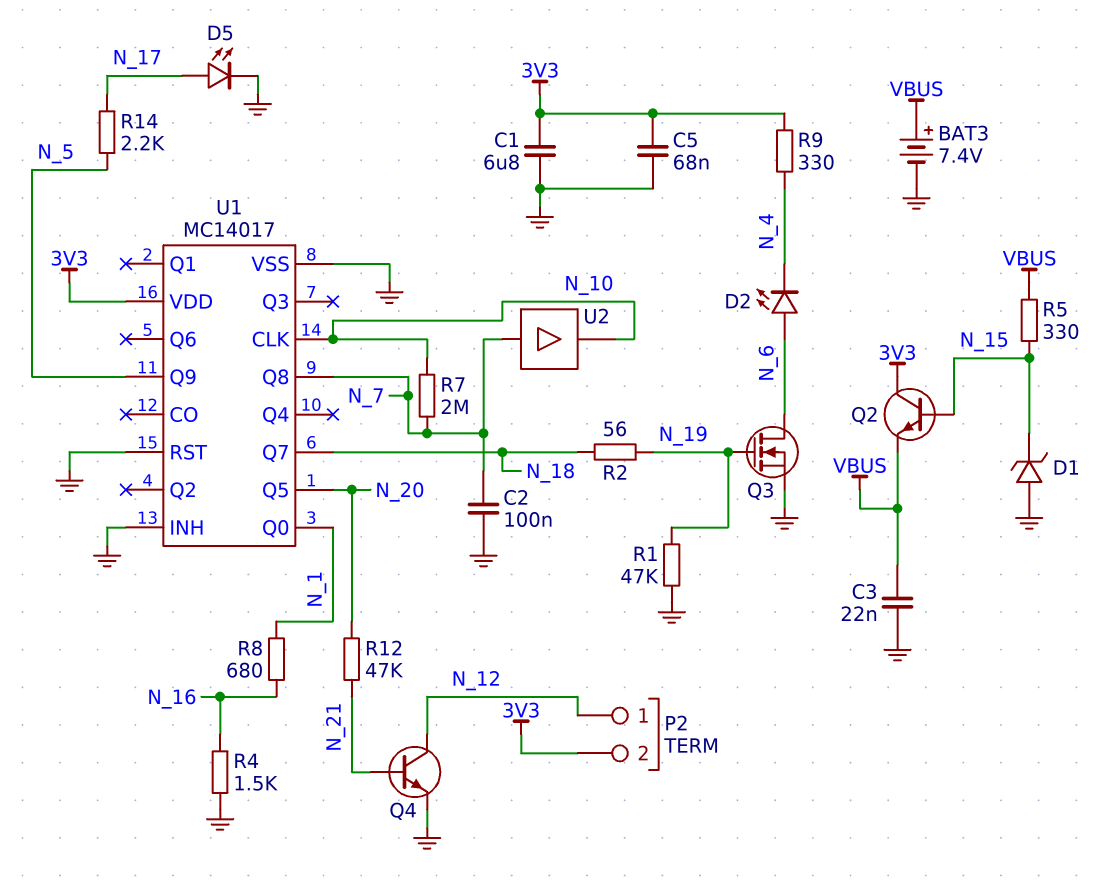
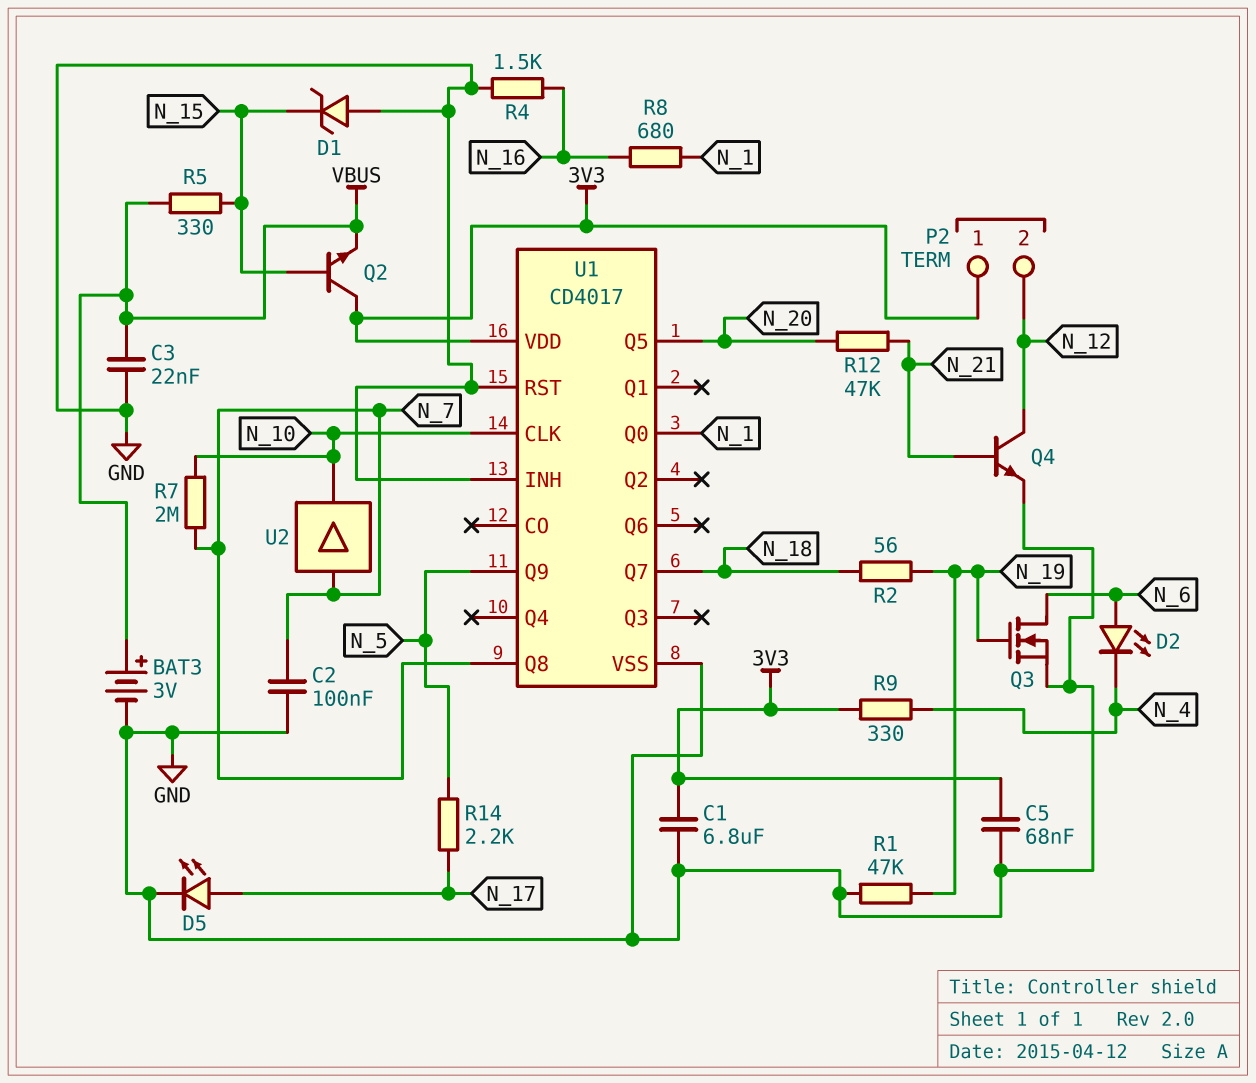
BAT3: 7.4V (plus VBUS, minus GND) -> 3V (plus VBUS, minus GND)
P2 pin 1: N_12 -> 3V3
P2 pin 2: 3V3 -> N_12
U1: MC14017 -> CD4017

